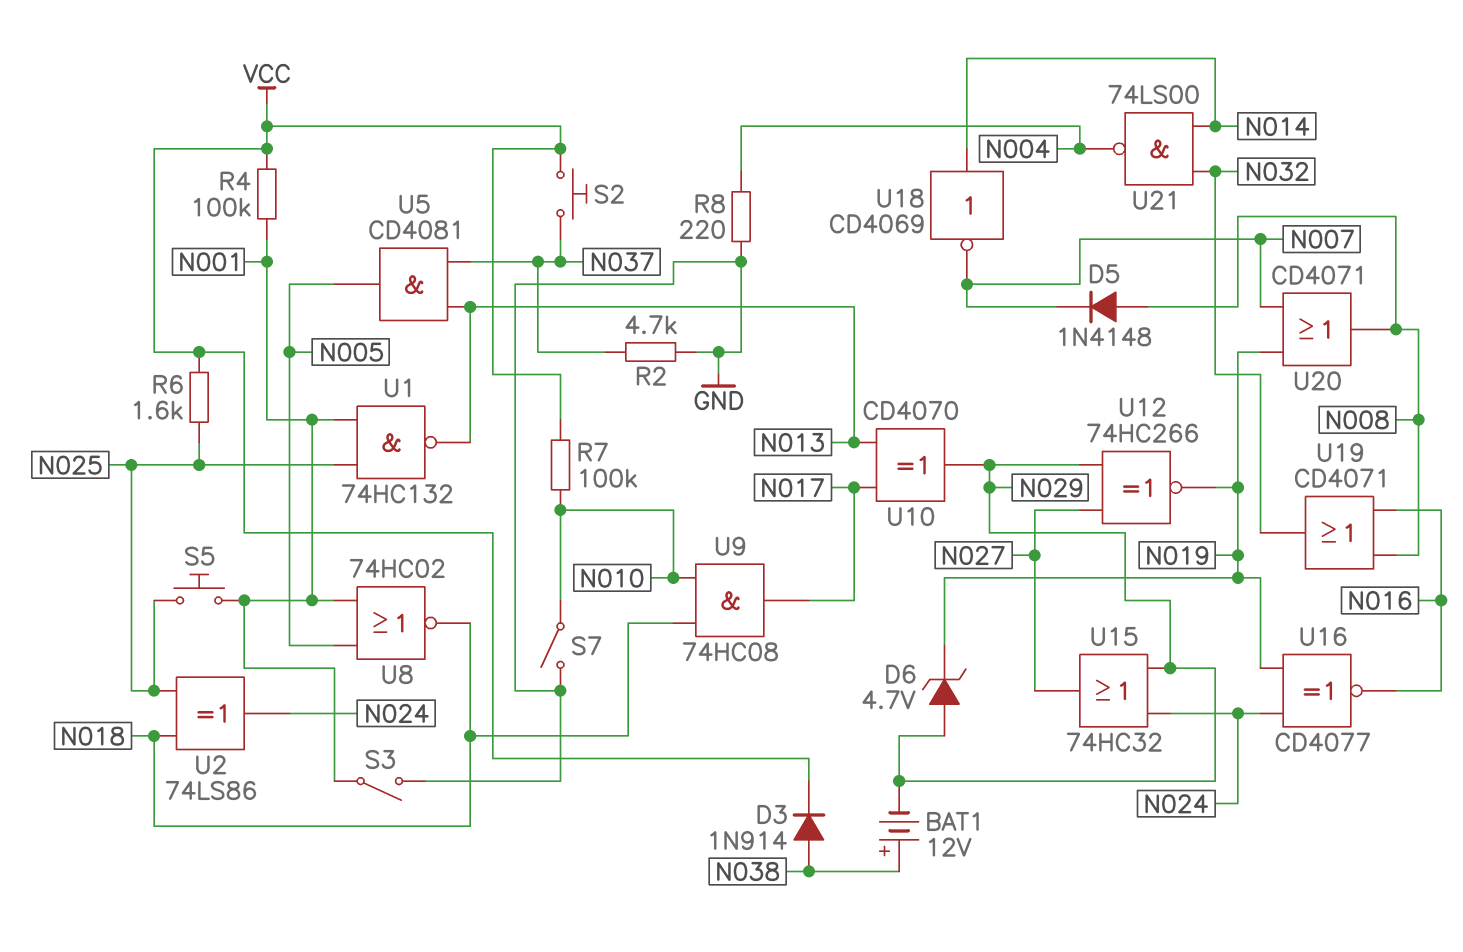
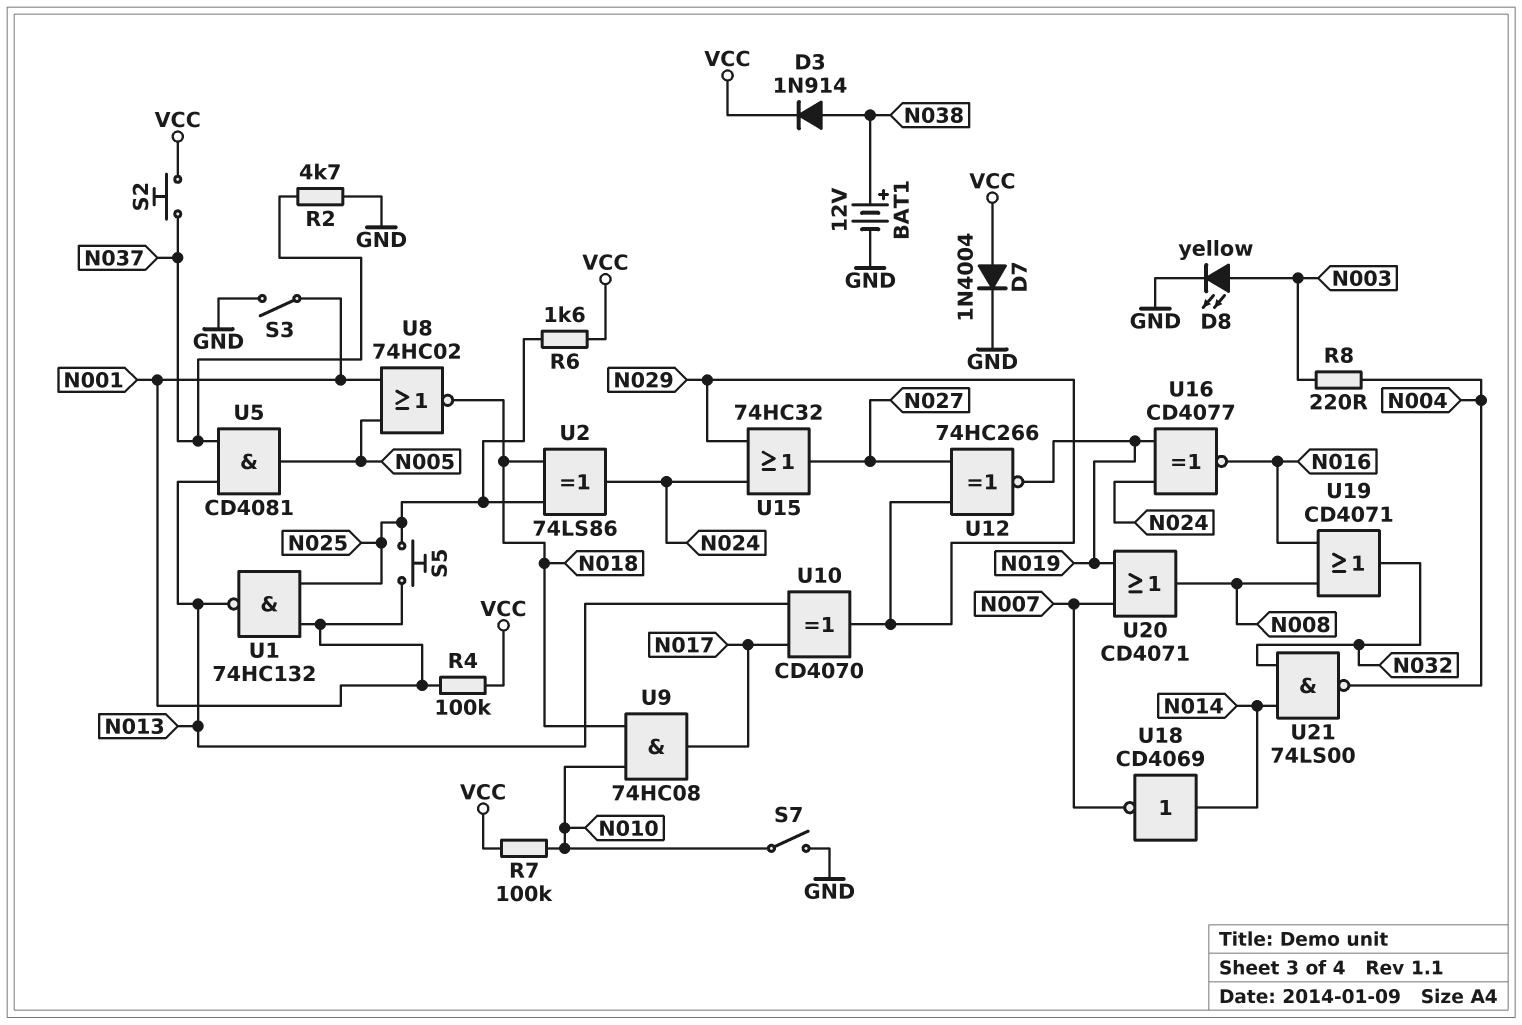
BAT1: 12V (plus N038, minus N029) -> 12V (plus N038, minus GND)
D5: diode 1N4148 (A N008, K N007) -> none
D6: zener 4.7V (A N029, K N019) -> none
D7: none -> diode 1N4004 (A VCC, K GND)
D8: none -> LED yellow (A N003, K GND)
R8: 220 (GND, N004) -> 220 (N003, N004)

